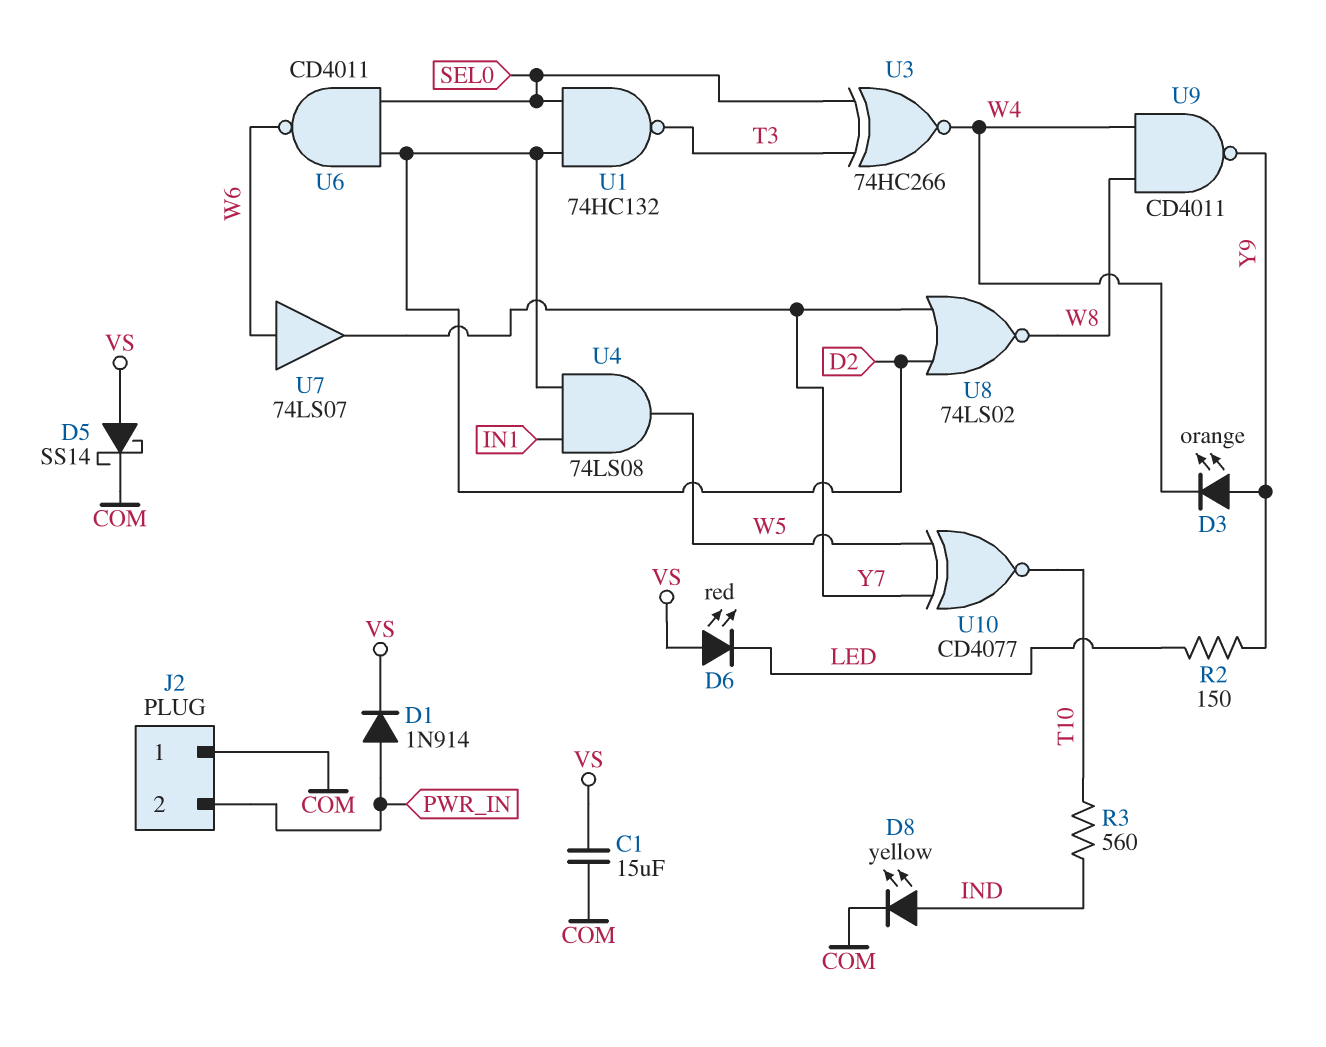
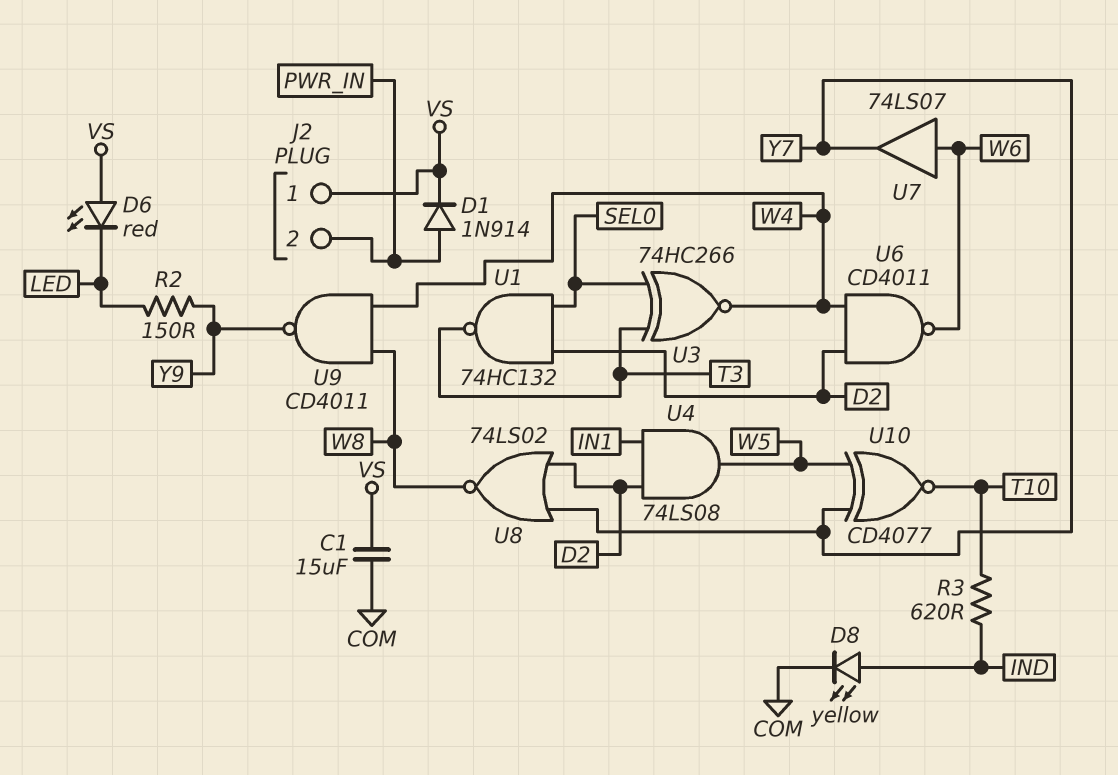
D3: LED orange (A Y9, K W4) -> none
D5: schottky SS14 (A VS, K COM) -> none
J2 pin 1: COM -> VS
R3: 560 (IND, T10) -> 620 (IND, T10)
U6: NAND CD4011 (in D2, in SEL0, out W6) -> NAND CD4011 (in D2, in W4, out W6)

